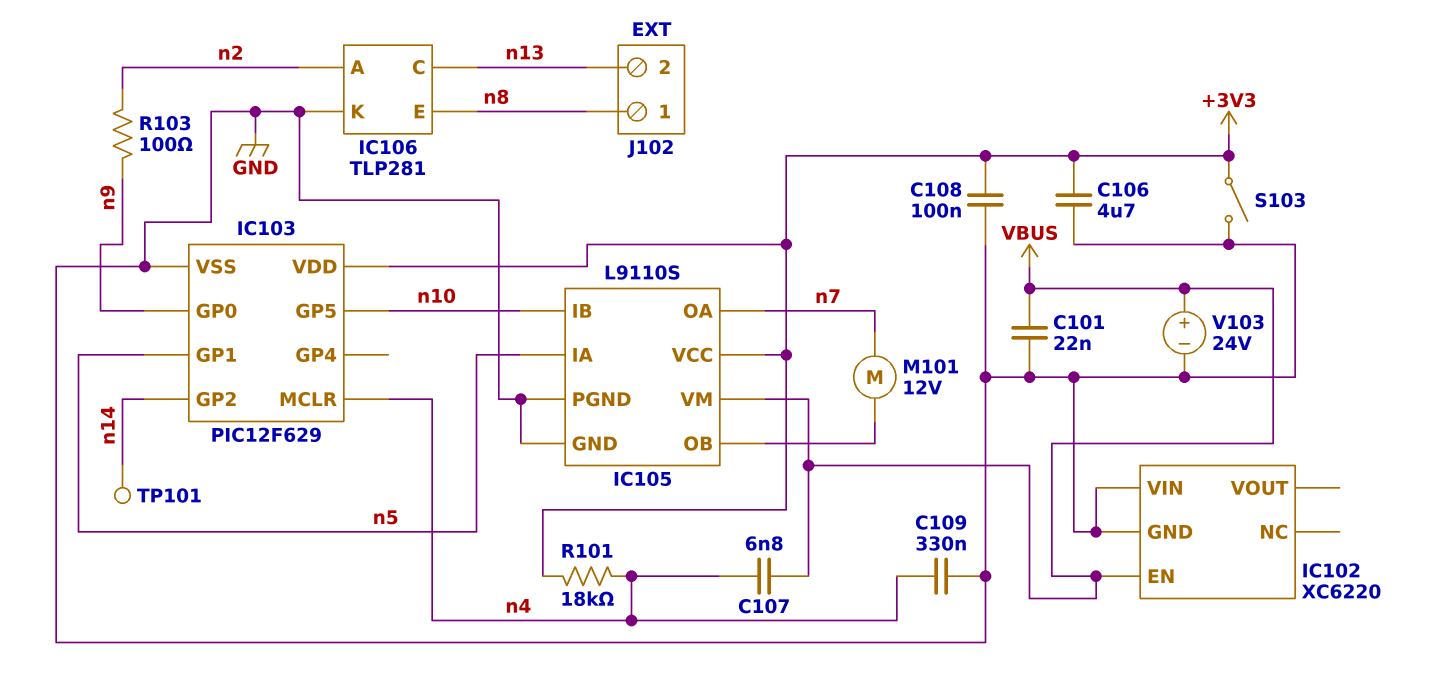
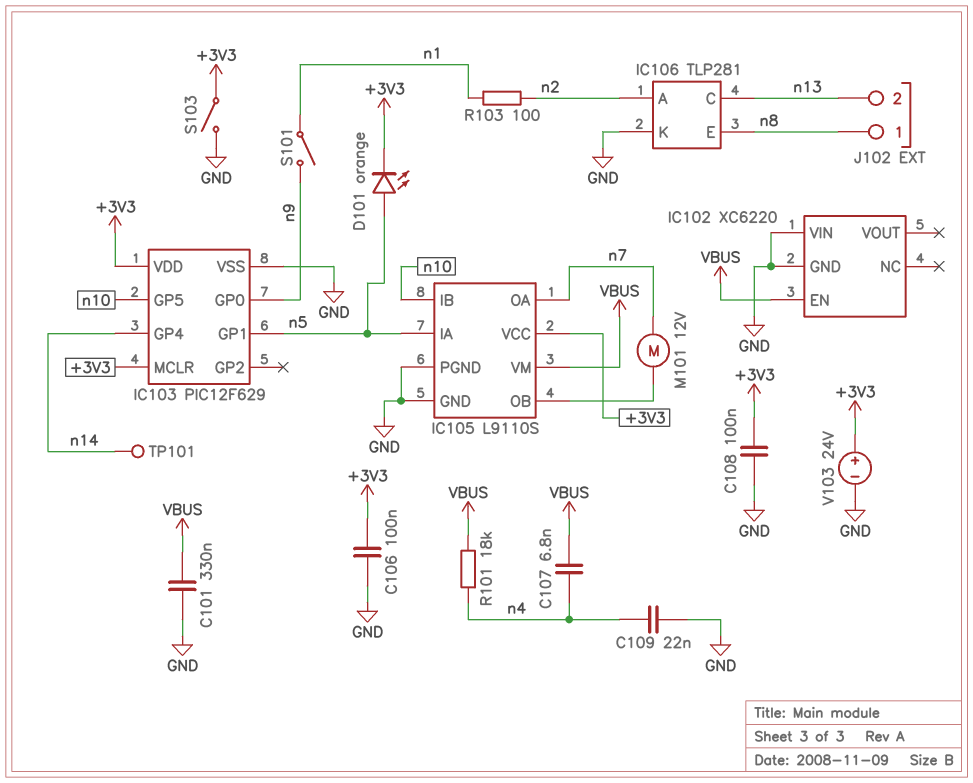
C101: 22nF (GND, VBUS) -> 330nF (GND, VBUS)
C106: 4.7uF (+3V3, GND) -> 100nF (+3V3, GND)
C109: 330nF (GND, n4) -> 22nF (GND, n4)
D101: none -> LED orange (A n5, K +3V3)
IC103 pin GP2: n14 -> none
IC103 pin GP4: none -> n14
IC103 pin MCLR: n4 -> +3V3
R101: 18k (+3V3, n4) -> 18k (VBUS, n4)
R103: 100 (n2, n9) -> 100 (n1, n2)
S101: none -> switch (n1, n9)
V103: 24V (plus VBUS, minus GND) -> 24V (plus +3V3, minus GND)

